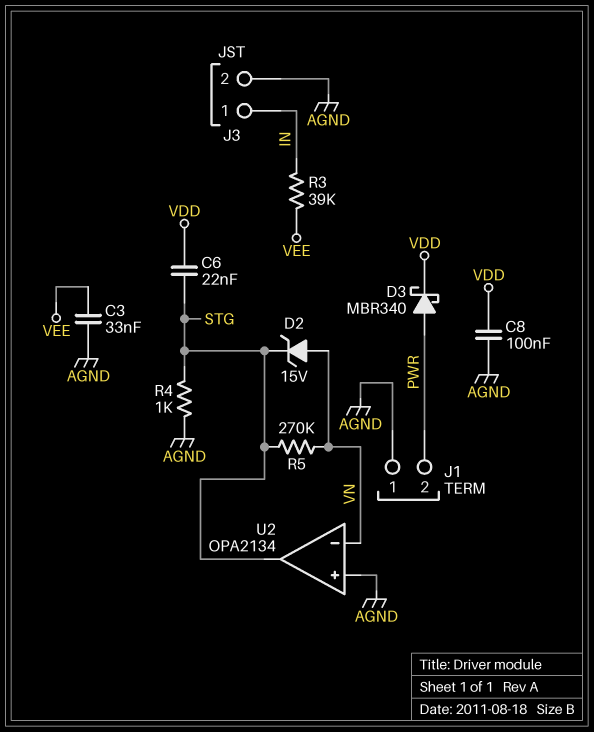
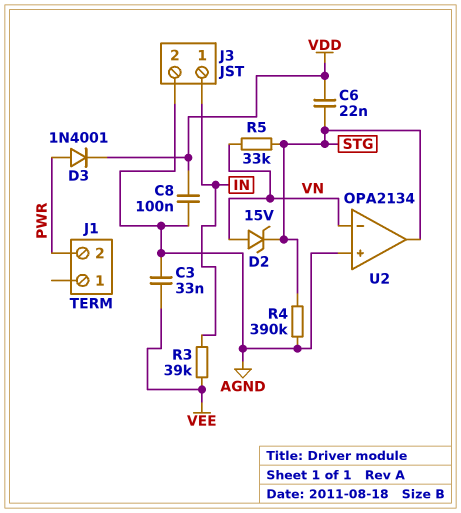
D3: schottky MBR340 (A PWR, K VDD) -> diode 1N4001 (A PWR, K VDD)
J1 pin 1: AGND -> none
R4: 1k (AGND, STG) -> 390k (AGND, STG)
R5: 270k (STG, VN) -> 33k (STG, VN)

